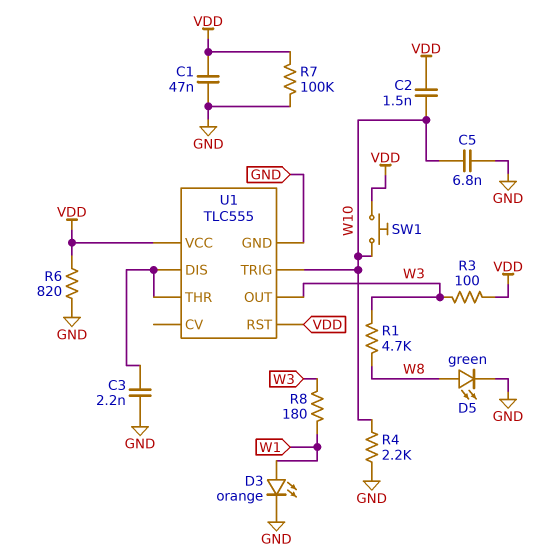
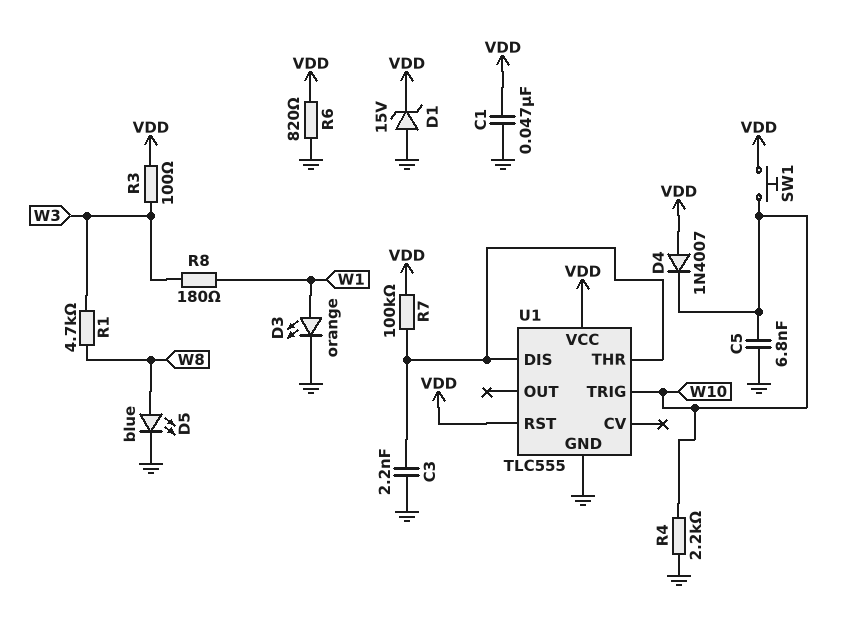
C2: 1.5nF (VDD, W10) -> none
D1: none -> zener 15V (A GND, K VDD)
D4: none -> diode 1N4007 (A VDD, K W10)
D5: LED green (A W8, K GND) -> LED blue (A W8, K GND)
R7: 100k (GND, VDD) -> 100k (U1/DIS, VDD)
U1 pin OUT: W3 -> none

